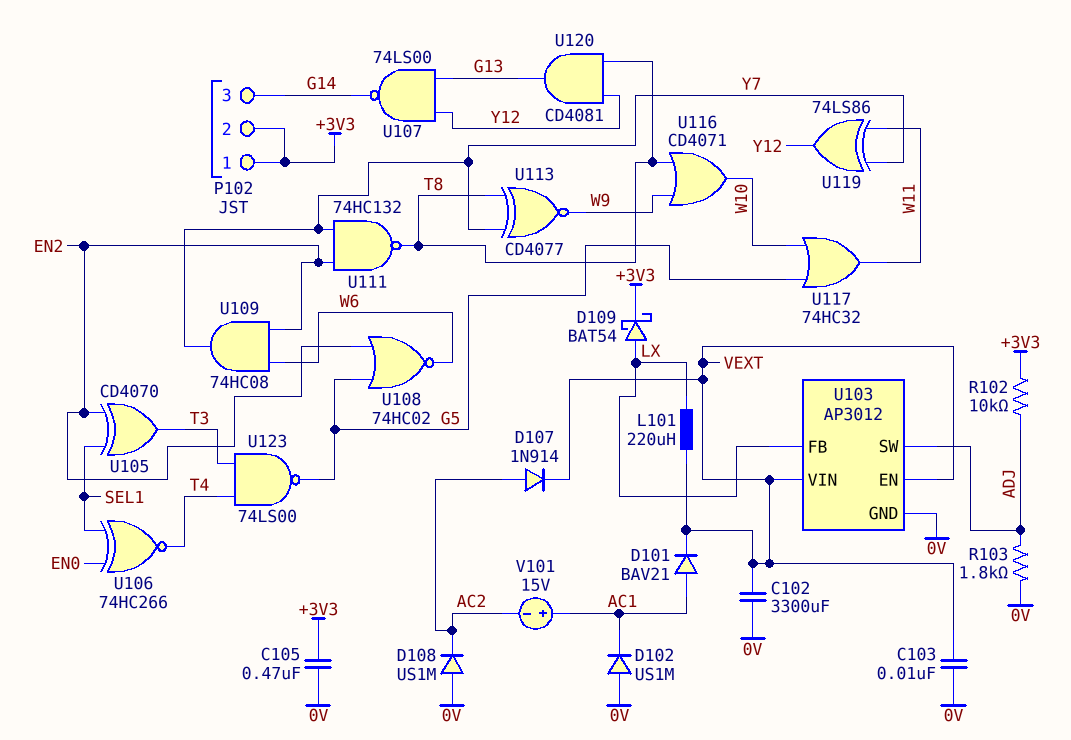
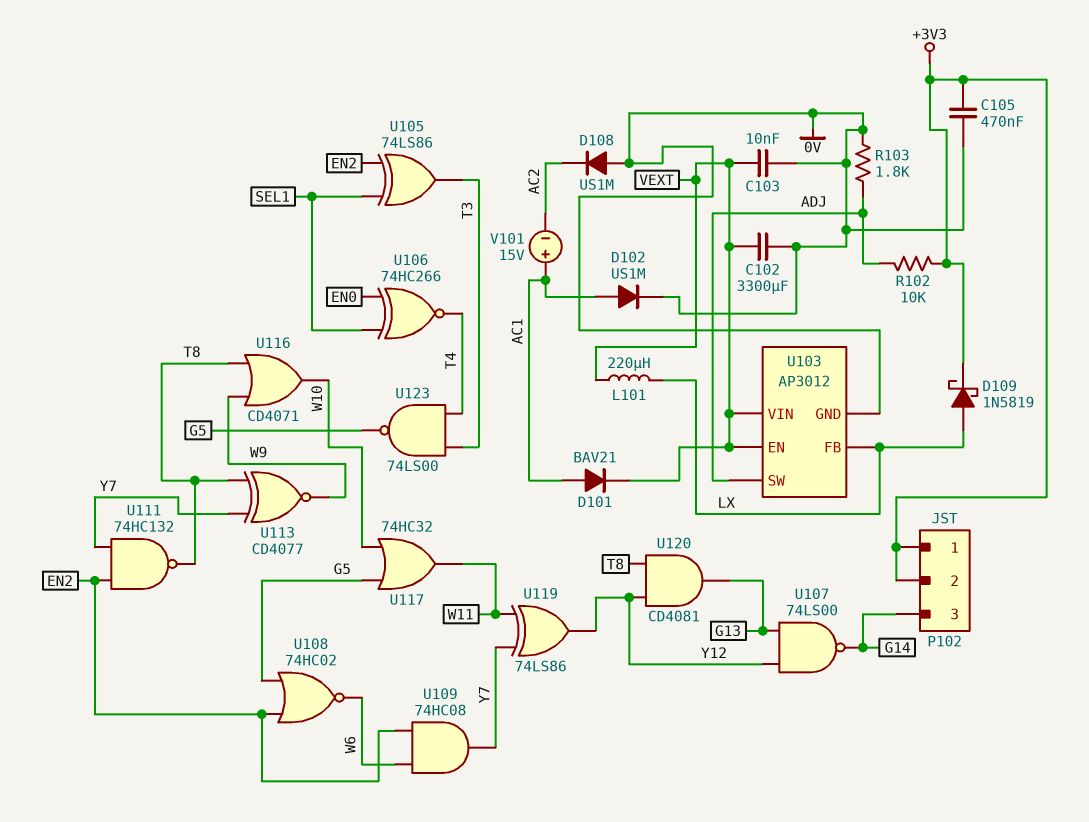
D102: diode US1M (A 0V, K AC1) -> diode US1M (A AC1, K 0V)
D107: diode 1N914 (A AC2, K VEXT) -> none
D109: schottky BAT54 (A LX, K +3V3) -> schottky 1N5819 (A LX, K +3V3)
U105: XOR CD4070 (in EN2, in SEL1, out T3) -> XOR 74LS86 (in EN2, in SEL1, out T3)

